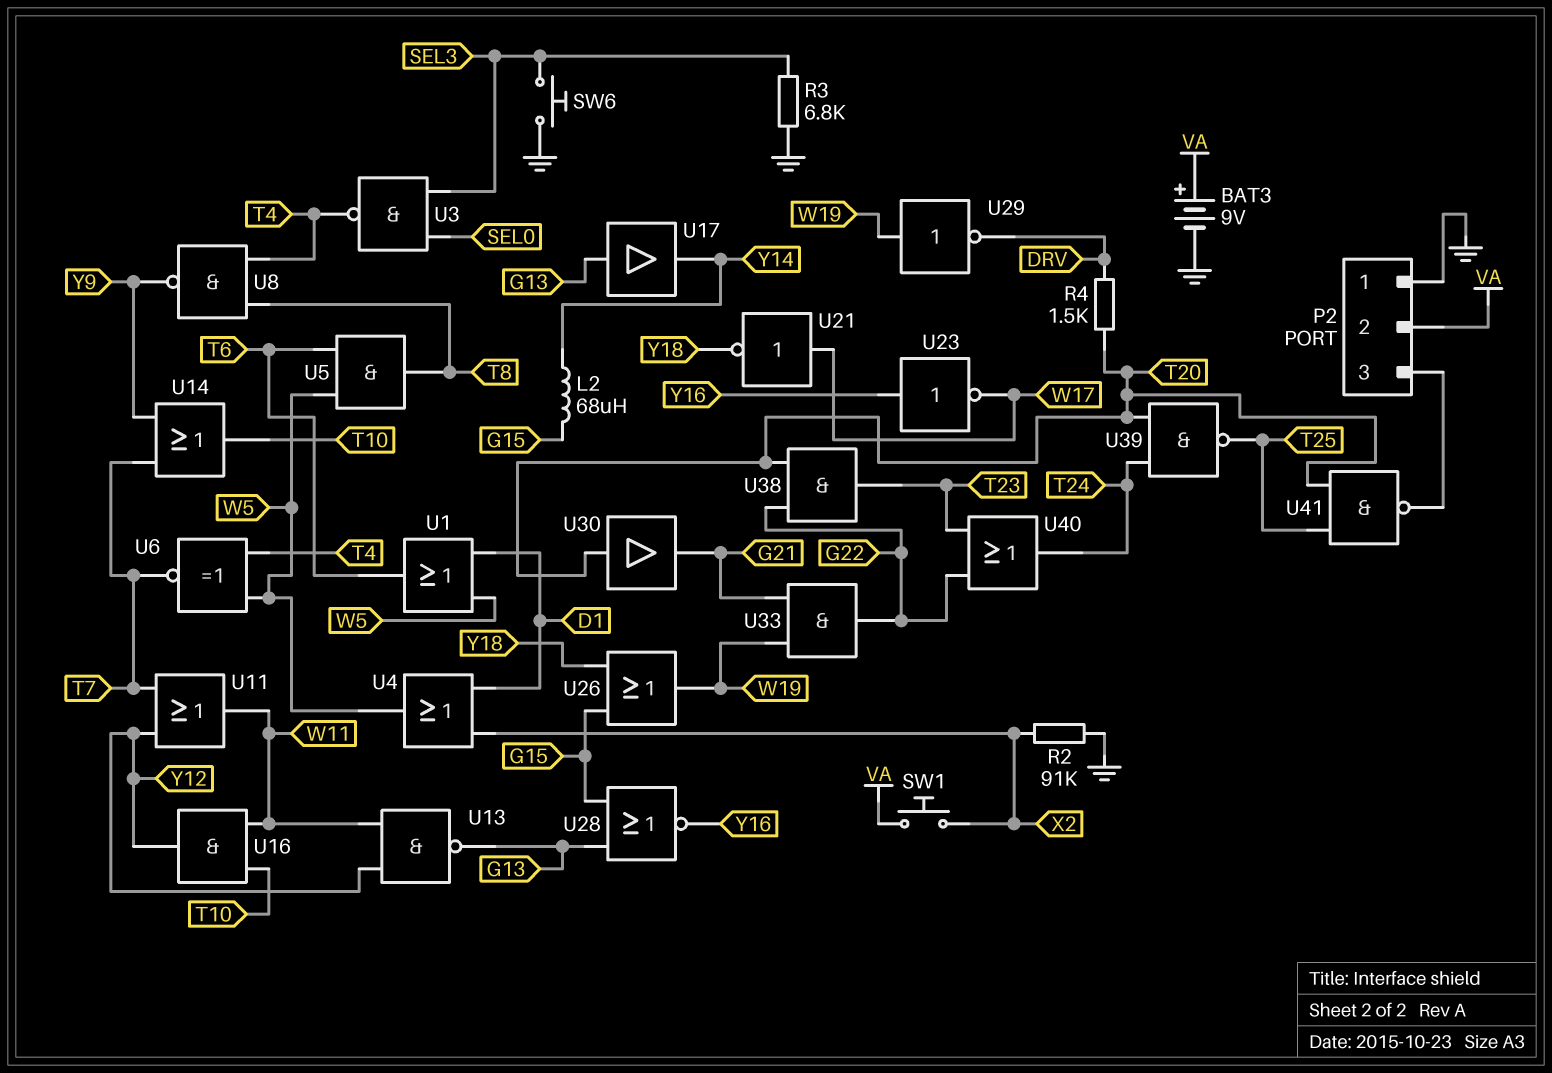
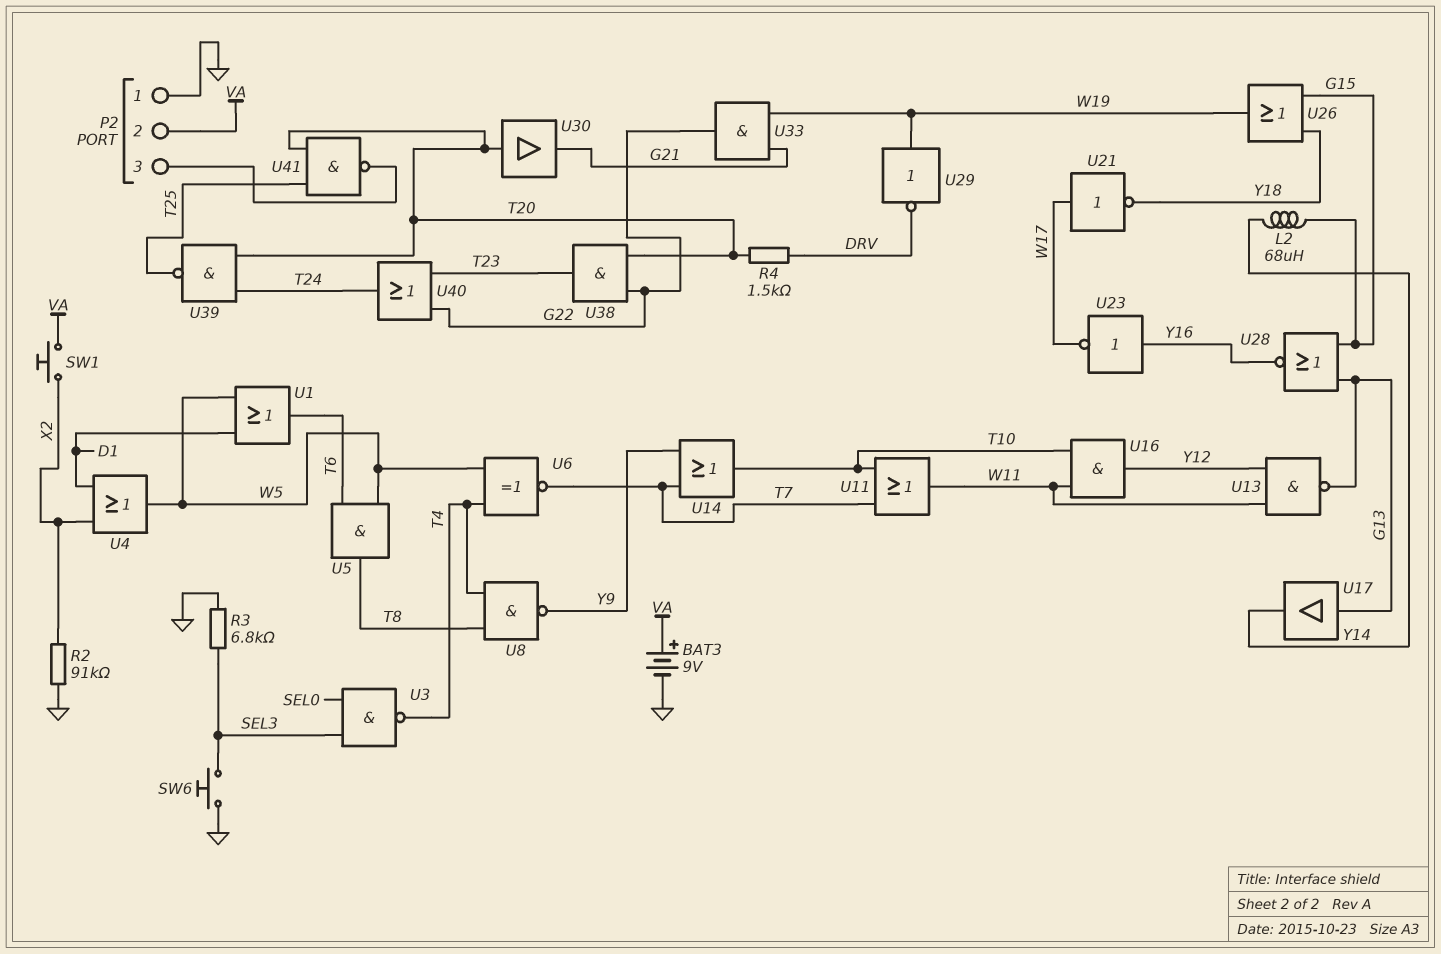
U11: OR (in T7, in Y12, out W11) -> OR (in T7, in T10, out W11)

